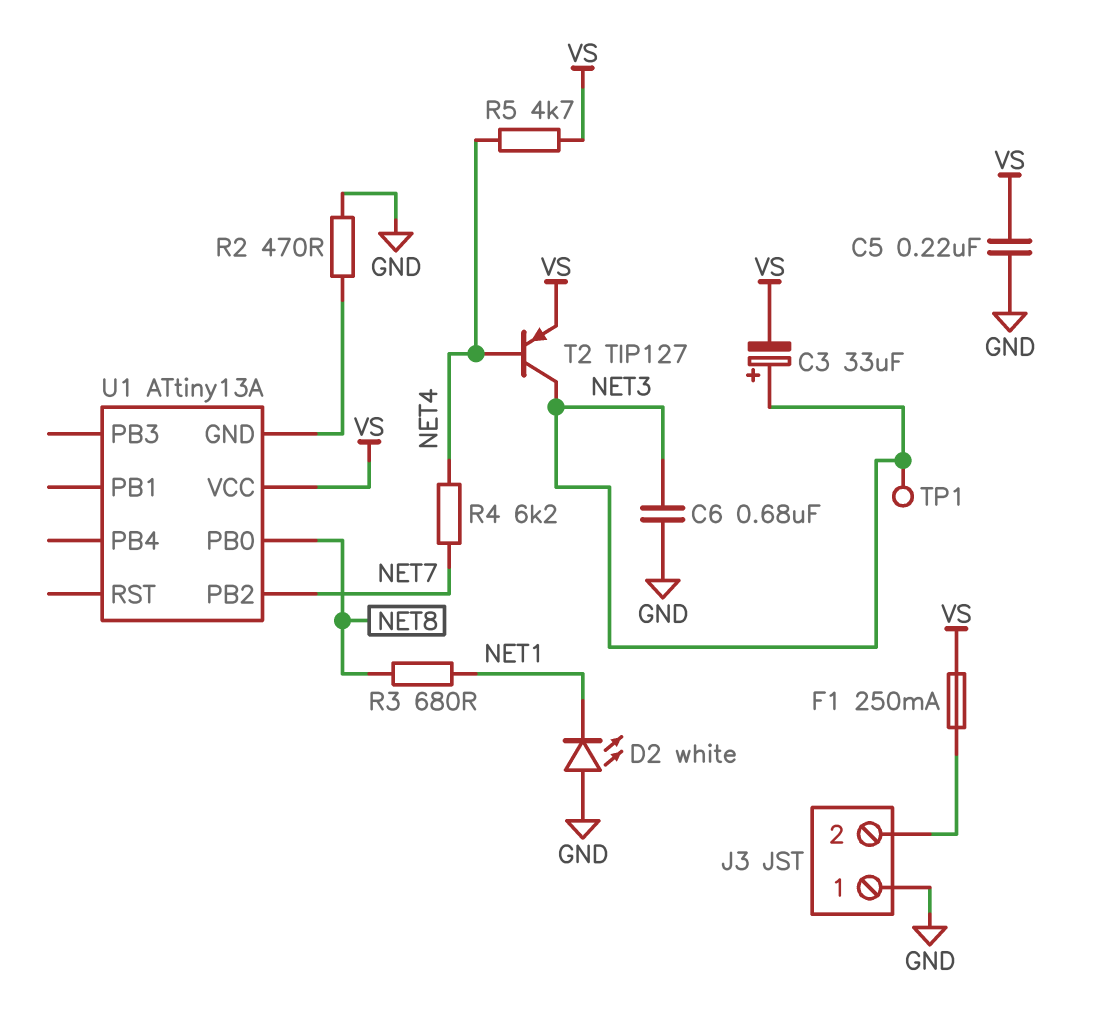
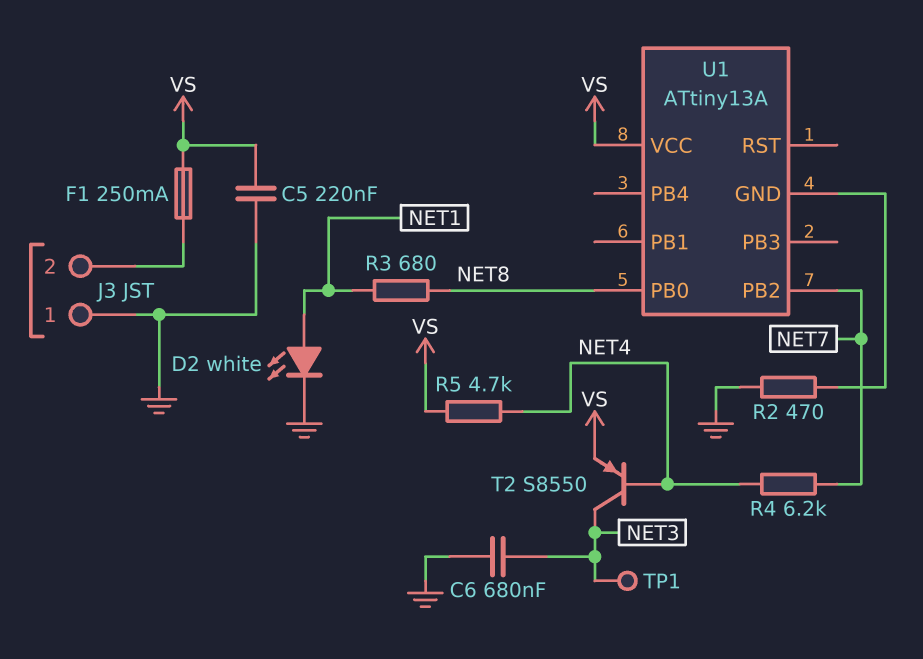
C3: 33uF (plus NET3, minus VS) -> none
D2: LED white (A GND, K NET1) -> LED white (A NET1, K GND)
T2: PNP TIP127 (B NET4, C NET3, E VS) -> PNP S8550 (B NET4, C NET3, E VS)

